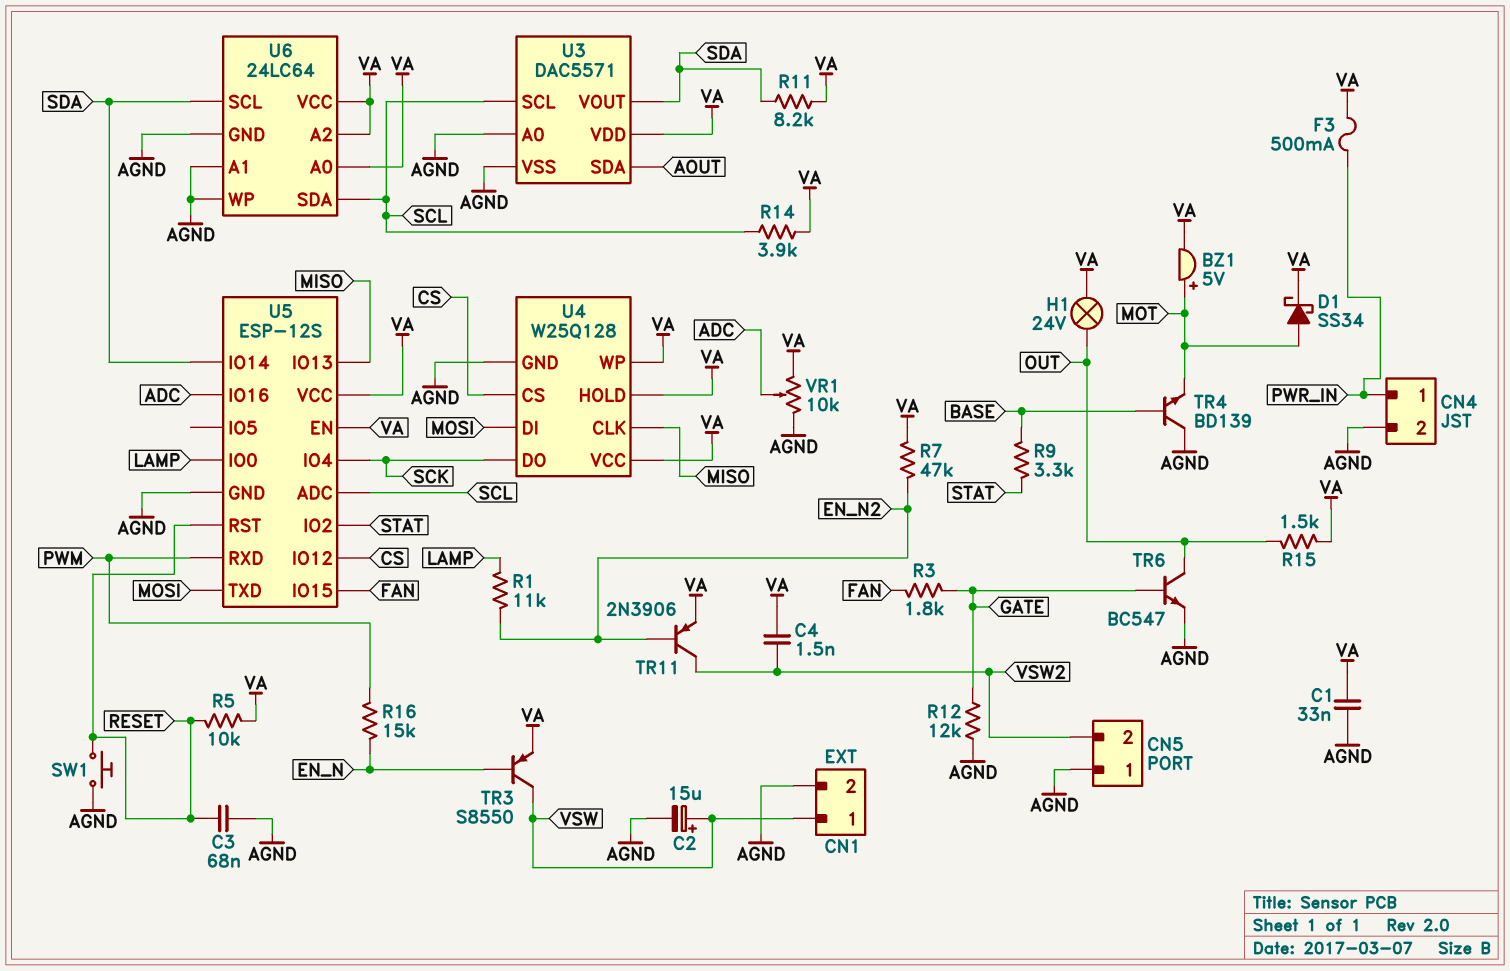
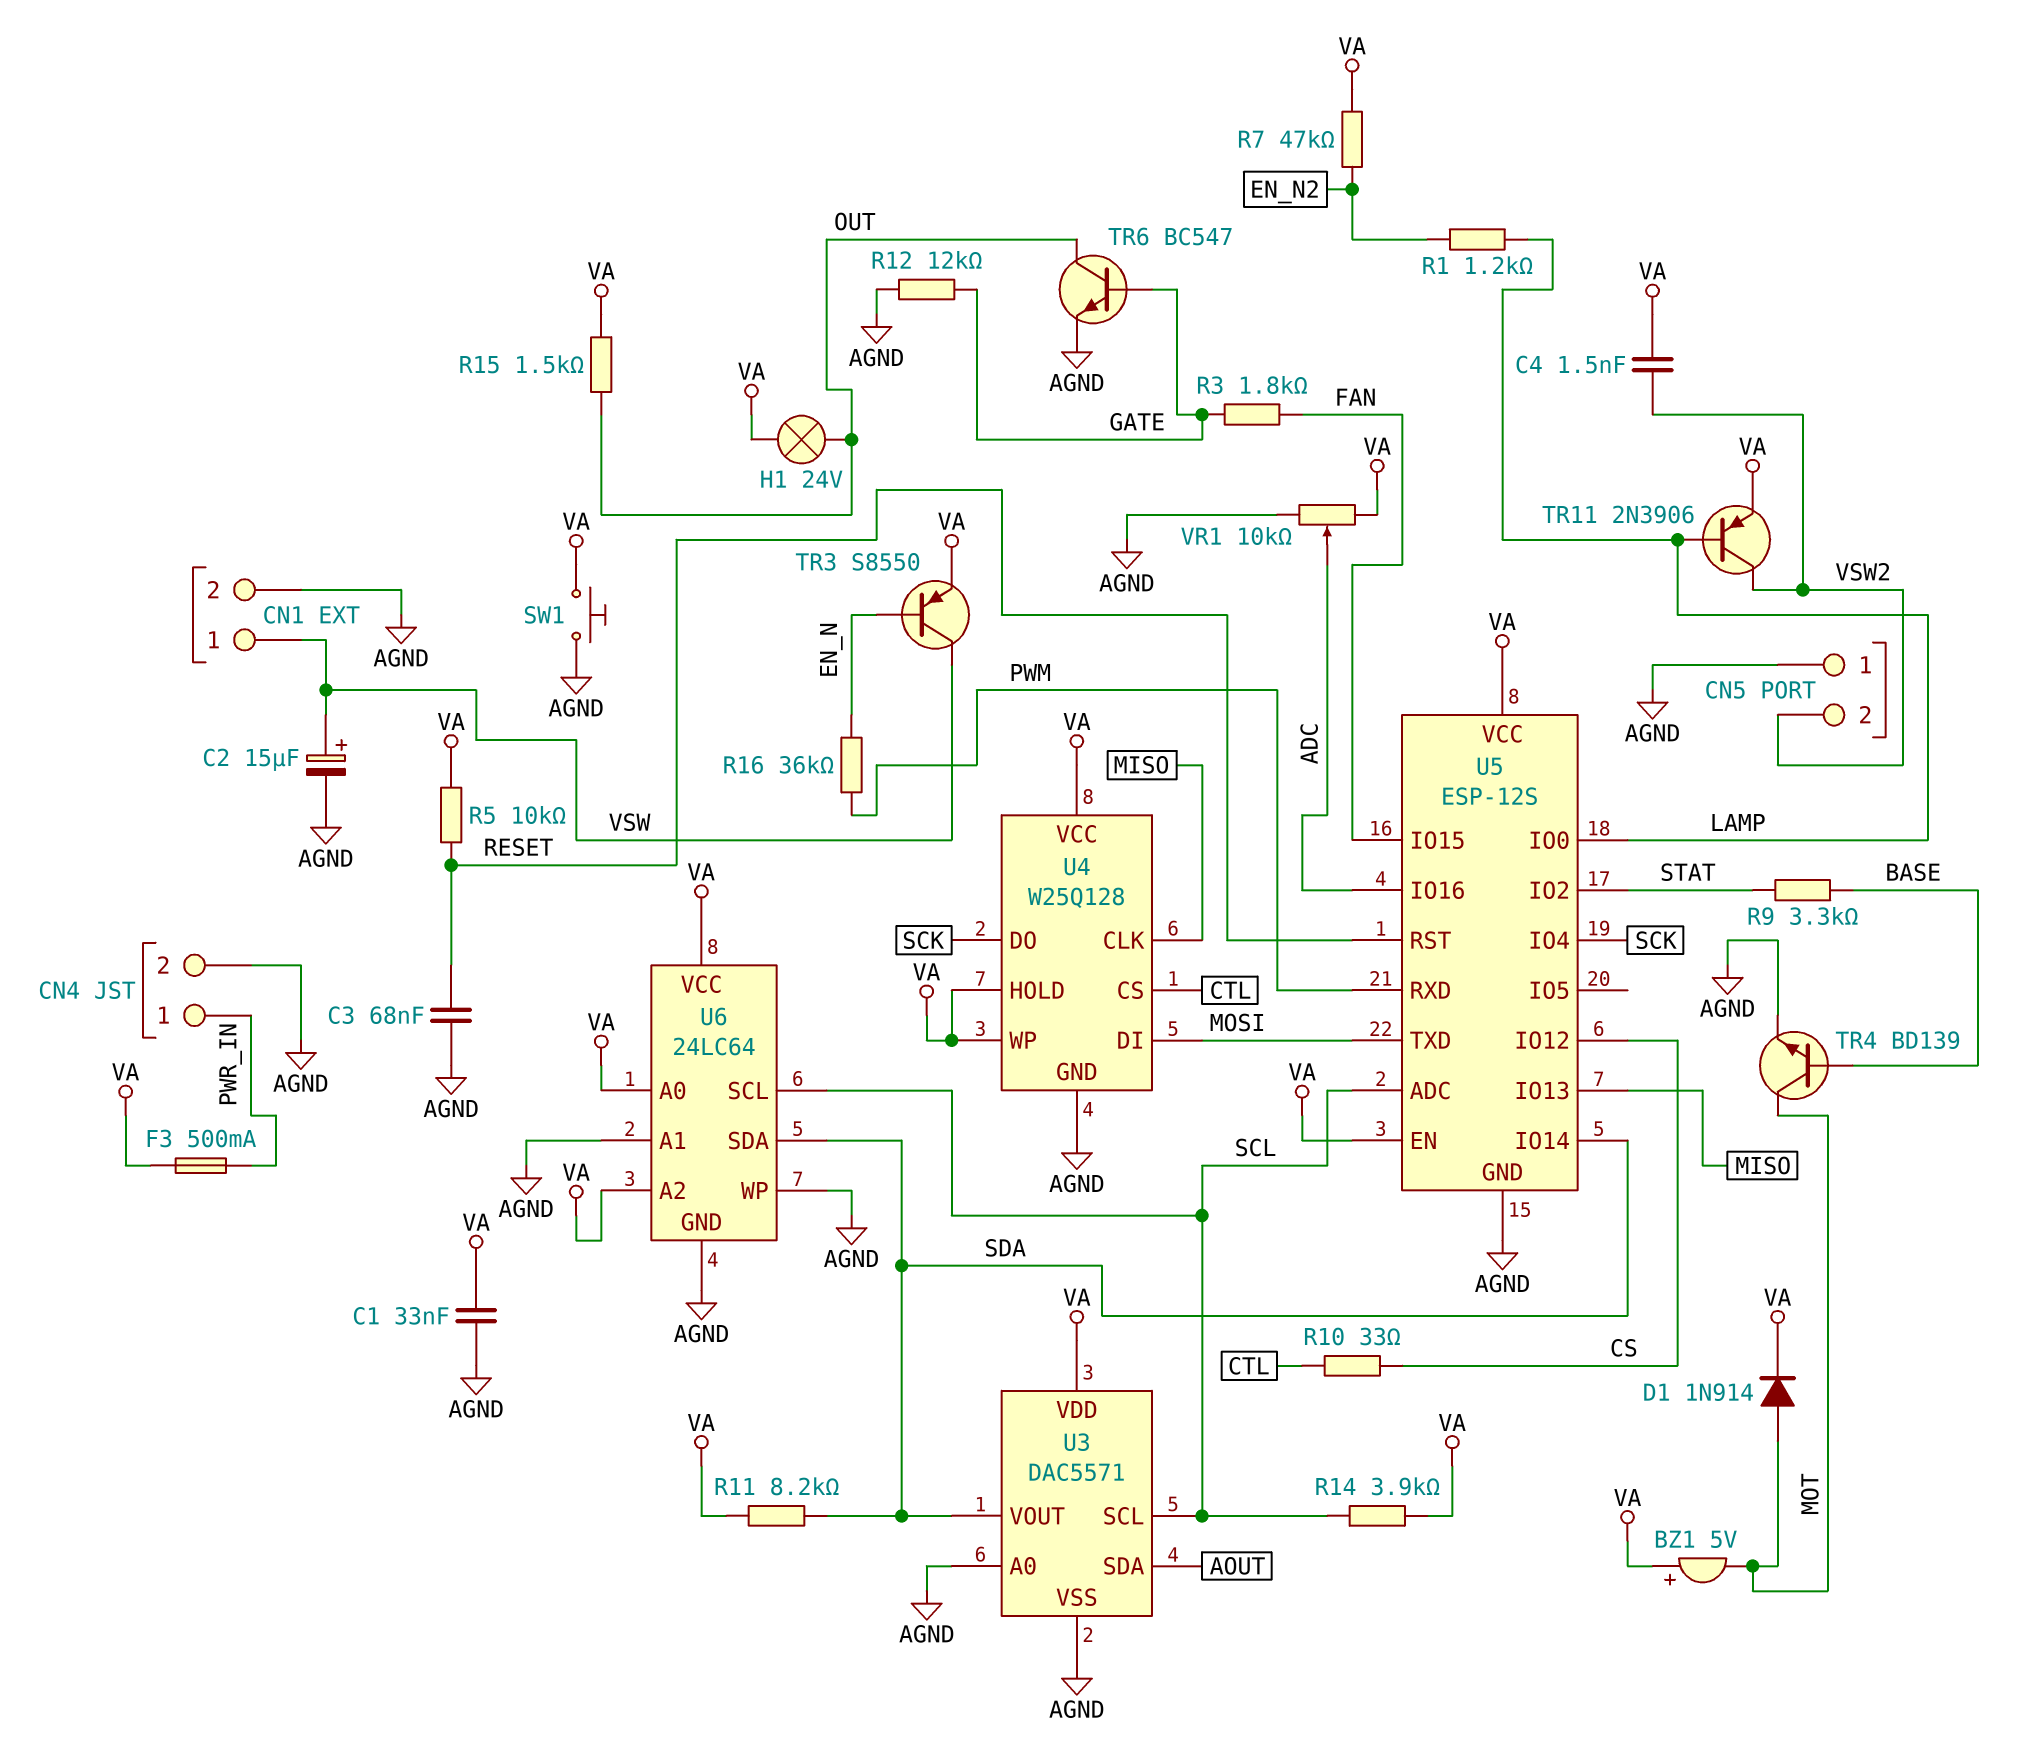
BZ1: buzzer 5V (plus MOT, minus VA) -> buzzer 5V (plus VA, minus MOT)
D1: schottky SS34 (A MOT, K VA) -> diode 1N914 (A MOT, K VA)
R1: 11k (EN_N2, LAMP) -> 1.2k (EN_N2, LAMP)
R10: none -> 33 (CS, CTL)
R16: 15k (EN_N, PWM) -> 36k (EN_N, PWM)
SW1: button (AGND, RESET) -> button (AGND, VA)
TR4: NPN BD139 (B BASE, C AGND, E MOT) -> NPN BD139 (B BASE, C MOT, E AGND)
TR11: PNP 2N3906 (B EN_N2, C VSW2, E VA) -> PNP 2N3906 (B LAMP, C VSW2, E VA)
U4 pin CS: CS -> CTL
U6 pin SCL: SDA -> SCL
U6 pin SDA: SCL -> SDA

